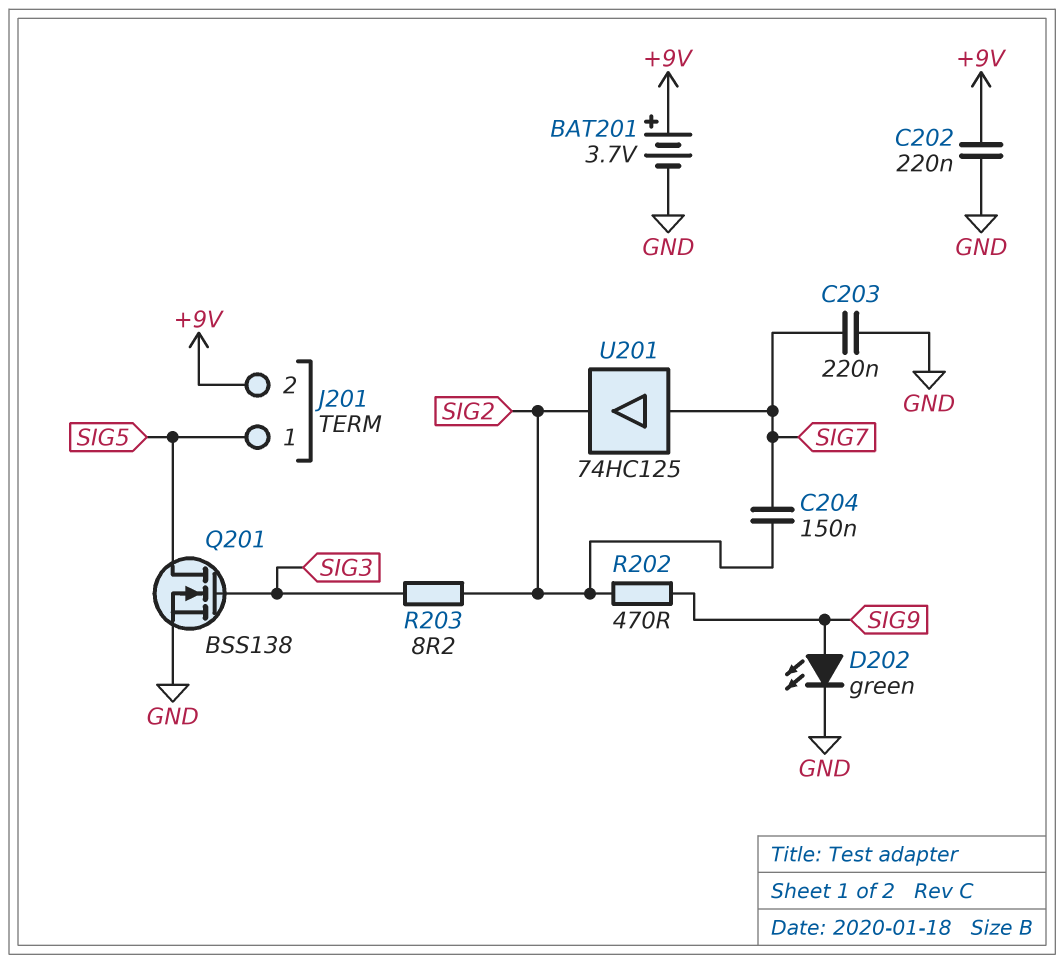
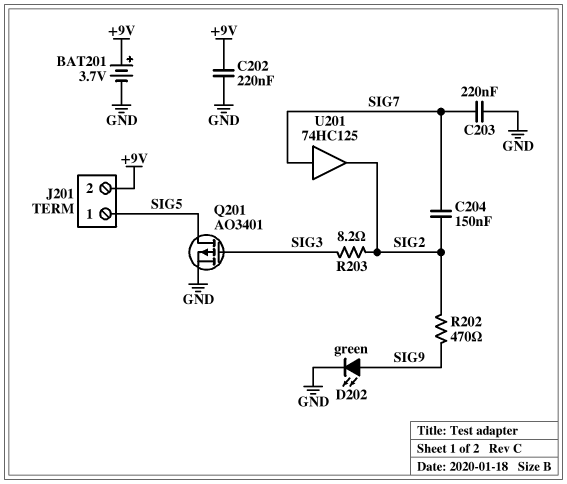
Q201: NMOS BSS138 (G SIG3, D SIG5, S GND) -> PMOS AO3401 (G SIG3, D SIG5, S GND)

